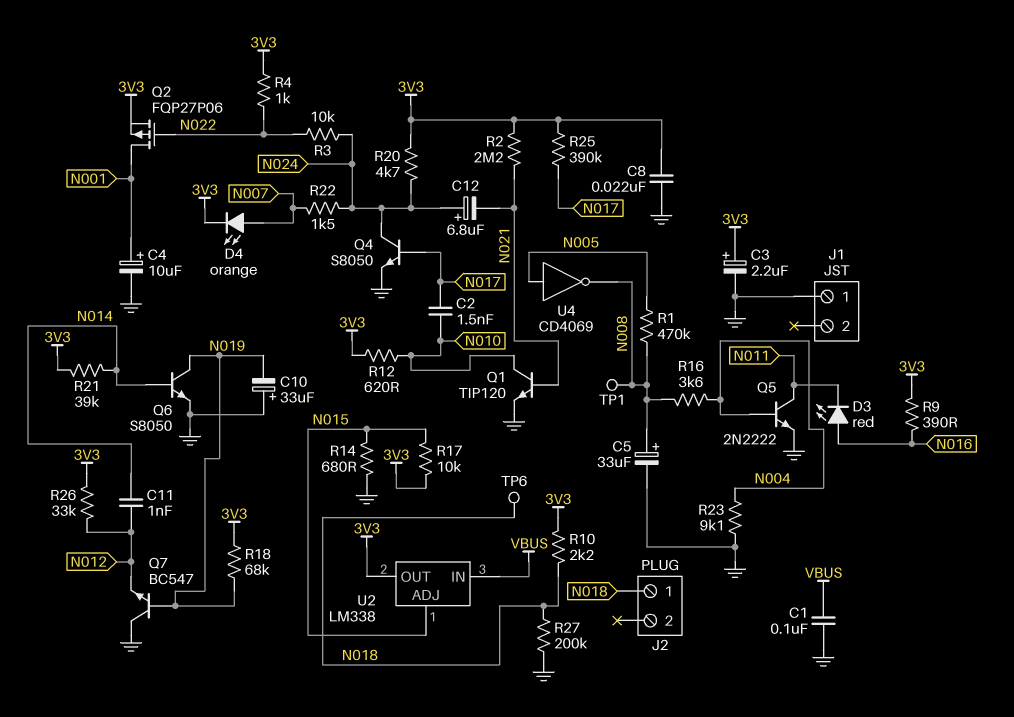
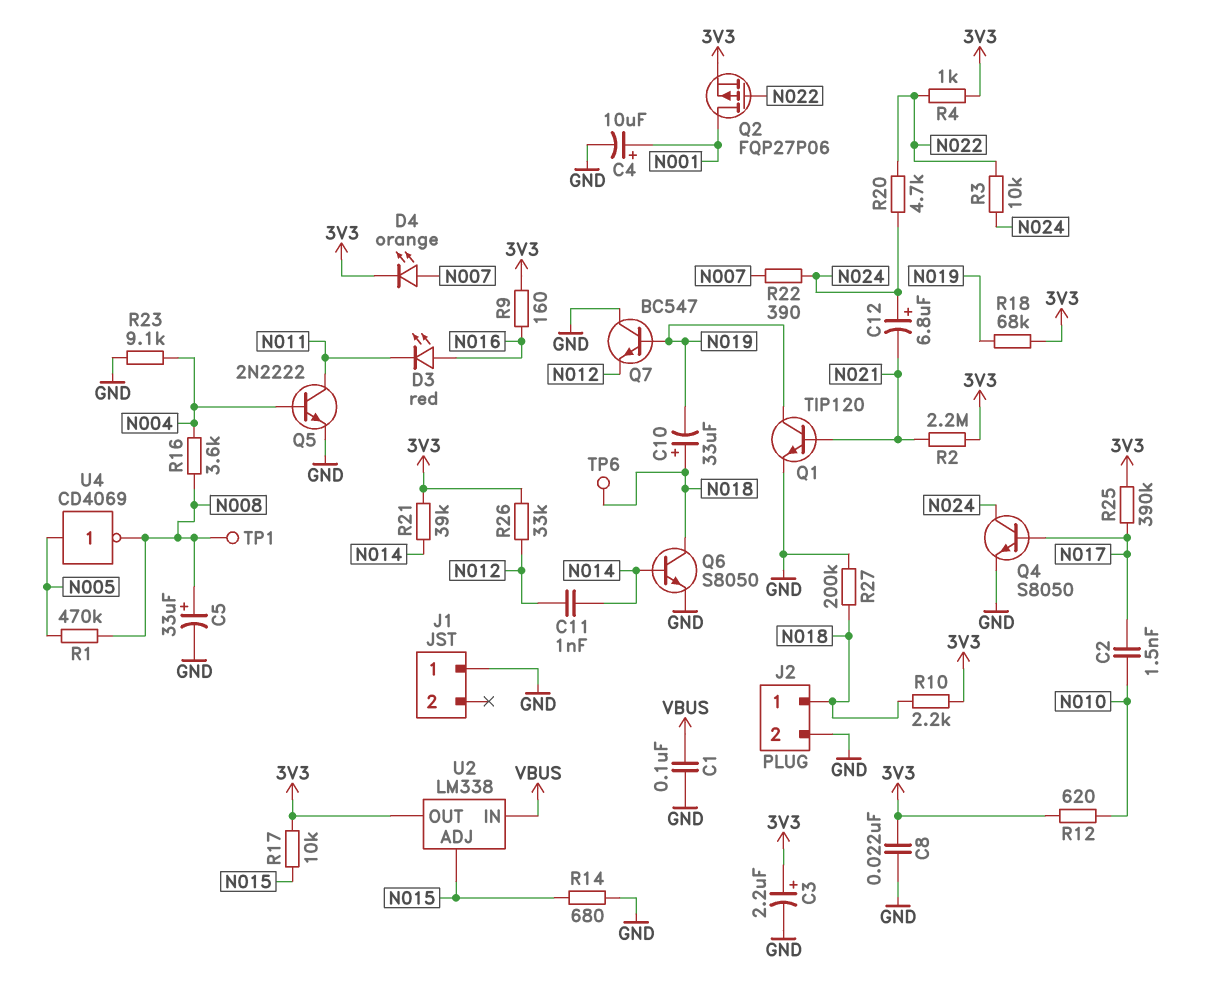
C10: 33uF (plus GND, minus N019) -> 33uF (plus N018, minus N019)
J2 pin 2: none -> GND
Q1: NPN TIP120 (B N021, C N010, E GND) -> NPN TIP120 (B N021, C N019, E GND)
Q6: NPN S8050 (B N014, C N019, E GND) -> NPN S8050 (B N014, C N018, E GND)
R9: 390 (3V3, N016) -> 160 (3V3, N016)
R20: 4.7k (3V3, N024) -> 4.7k (N022, N024)
R22: 1.5k (N007, N024) -> 390 (N007, N024)

